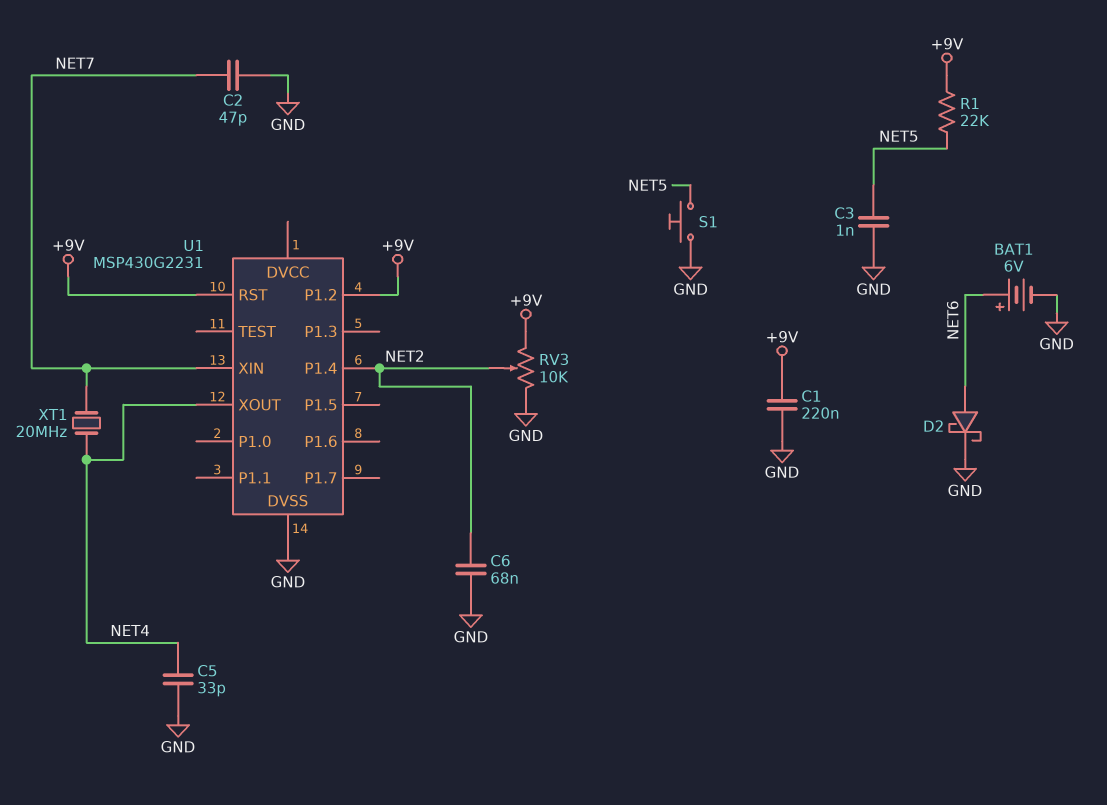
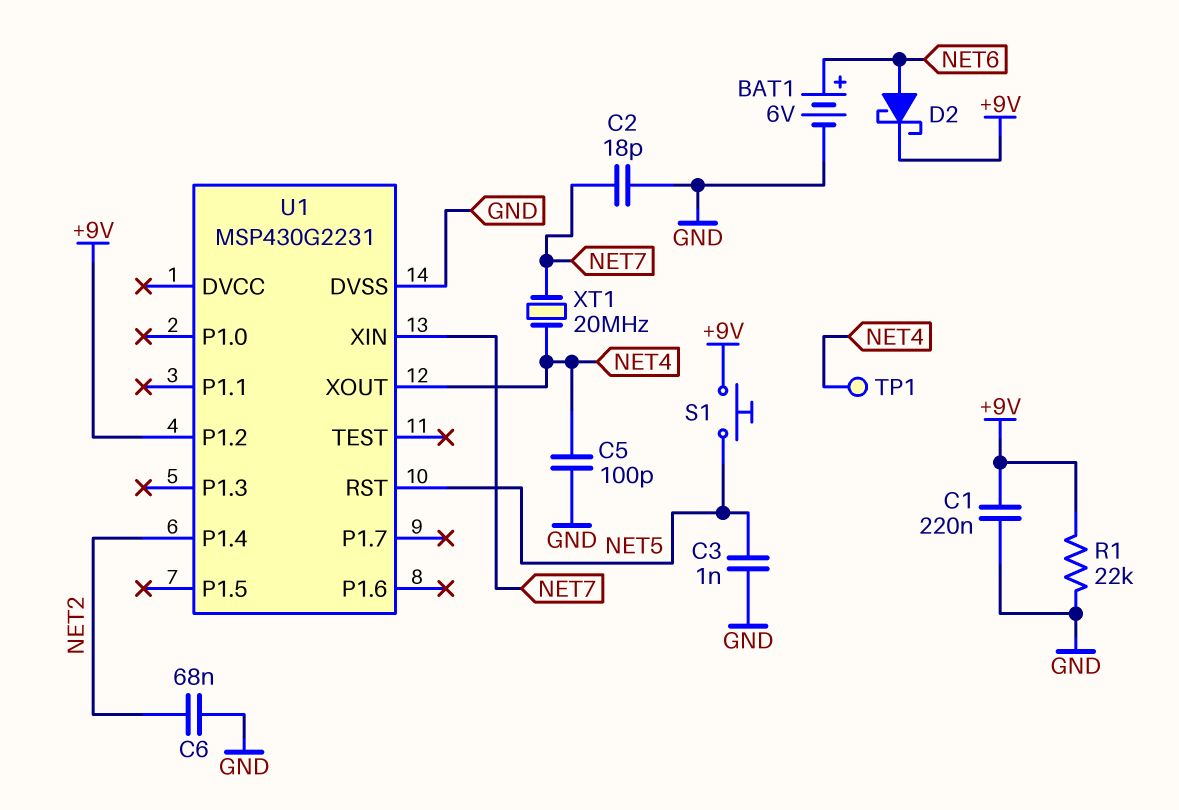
C2: 47pF (GND, NET7) -> 18pF (GND, NET7)
C5: 33pF (GND, NET4) -> 100pF (GND, NET4)
D2: schottky (A NET6, K GND) -> schottky (A NET6, K +9V)
R1: 22k (+9V, NET5) -> 22k (+9V, GND)
RV3: 10k (+9V, GND, wiper NET2) -> none
S1: button (GND, NET5) -> button (+9V, NET5)
TP1: none -> test point (NET4)
U1 pin RST: +9V -> NET5

